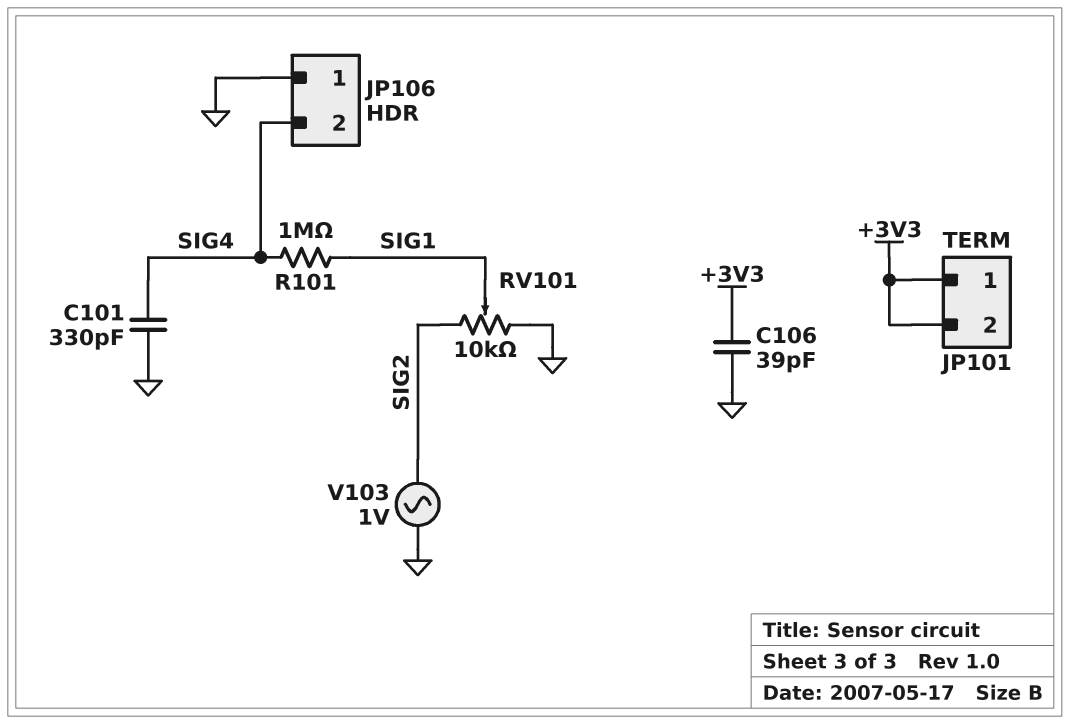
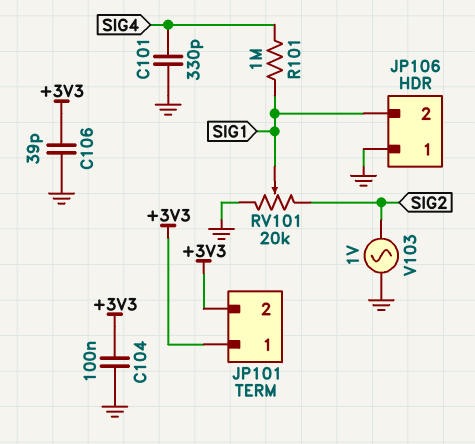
C104: none -> 100nF (+3V3, GND)
JP106 pin 2: SIG4 -> SIG1
RV101: 10k (GND, SIG2, wiper SIG1) -> 20k (GND, SIG2, wiper SIG1)

